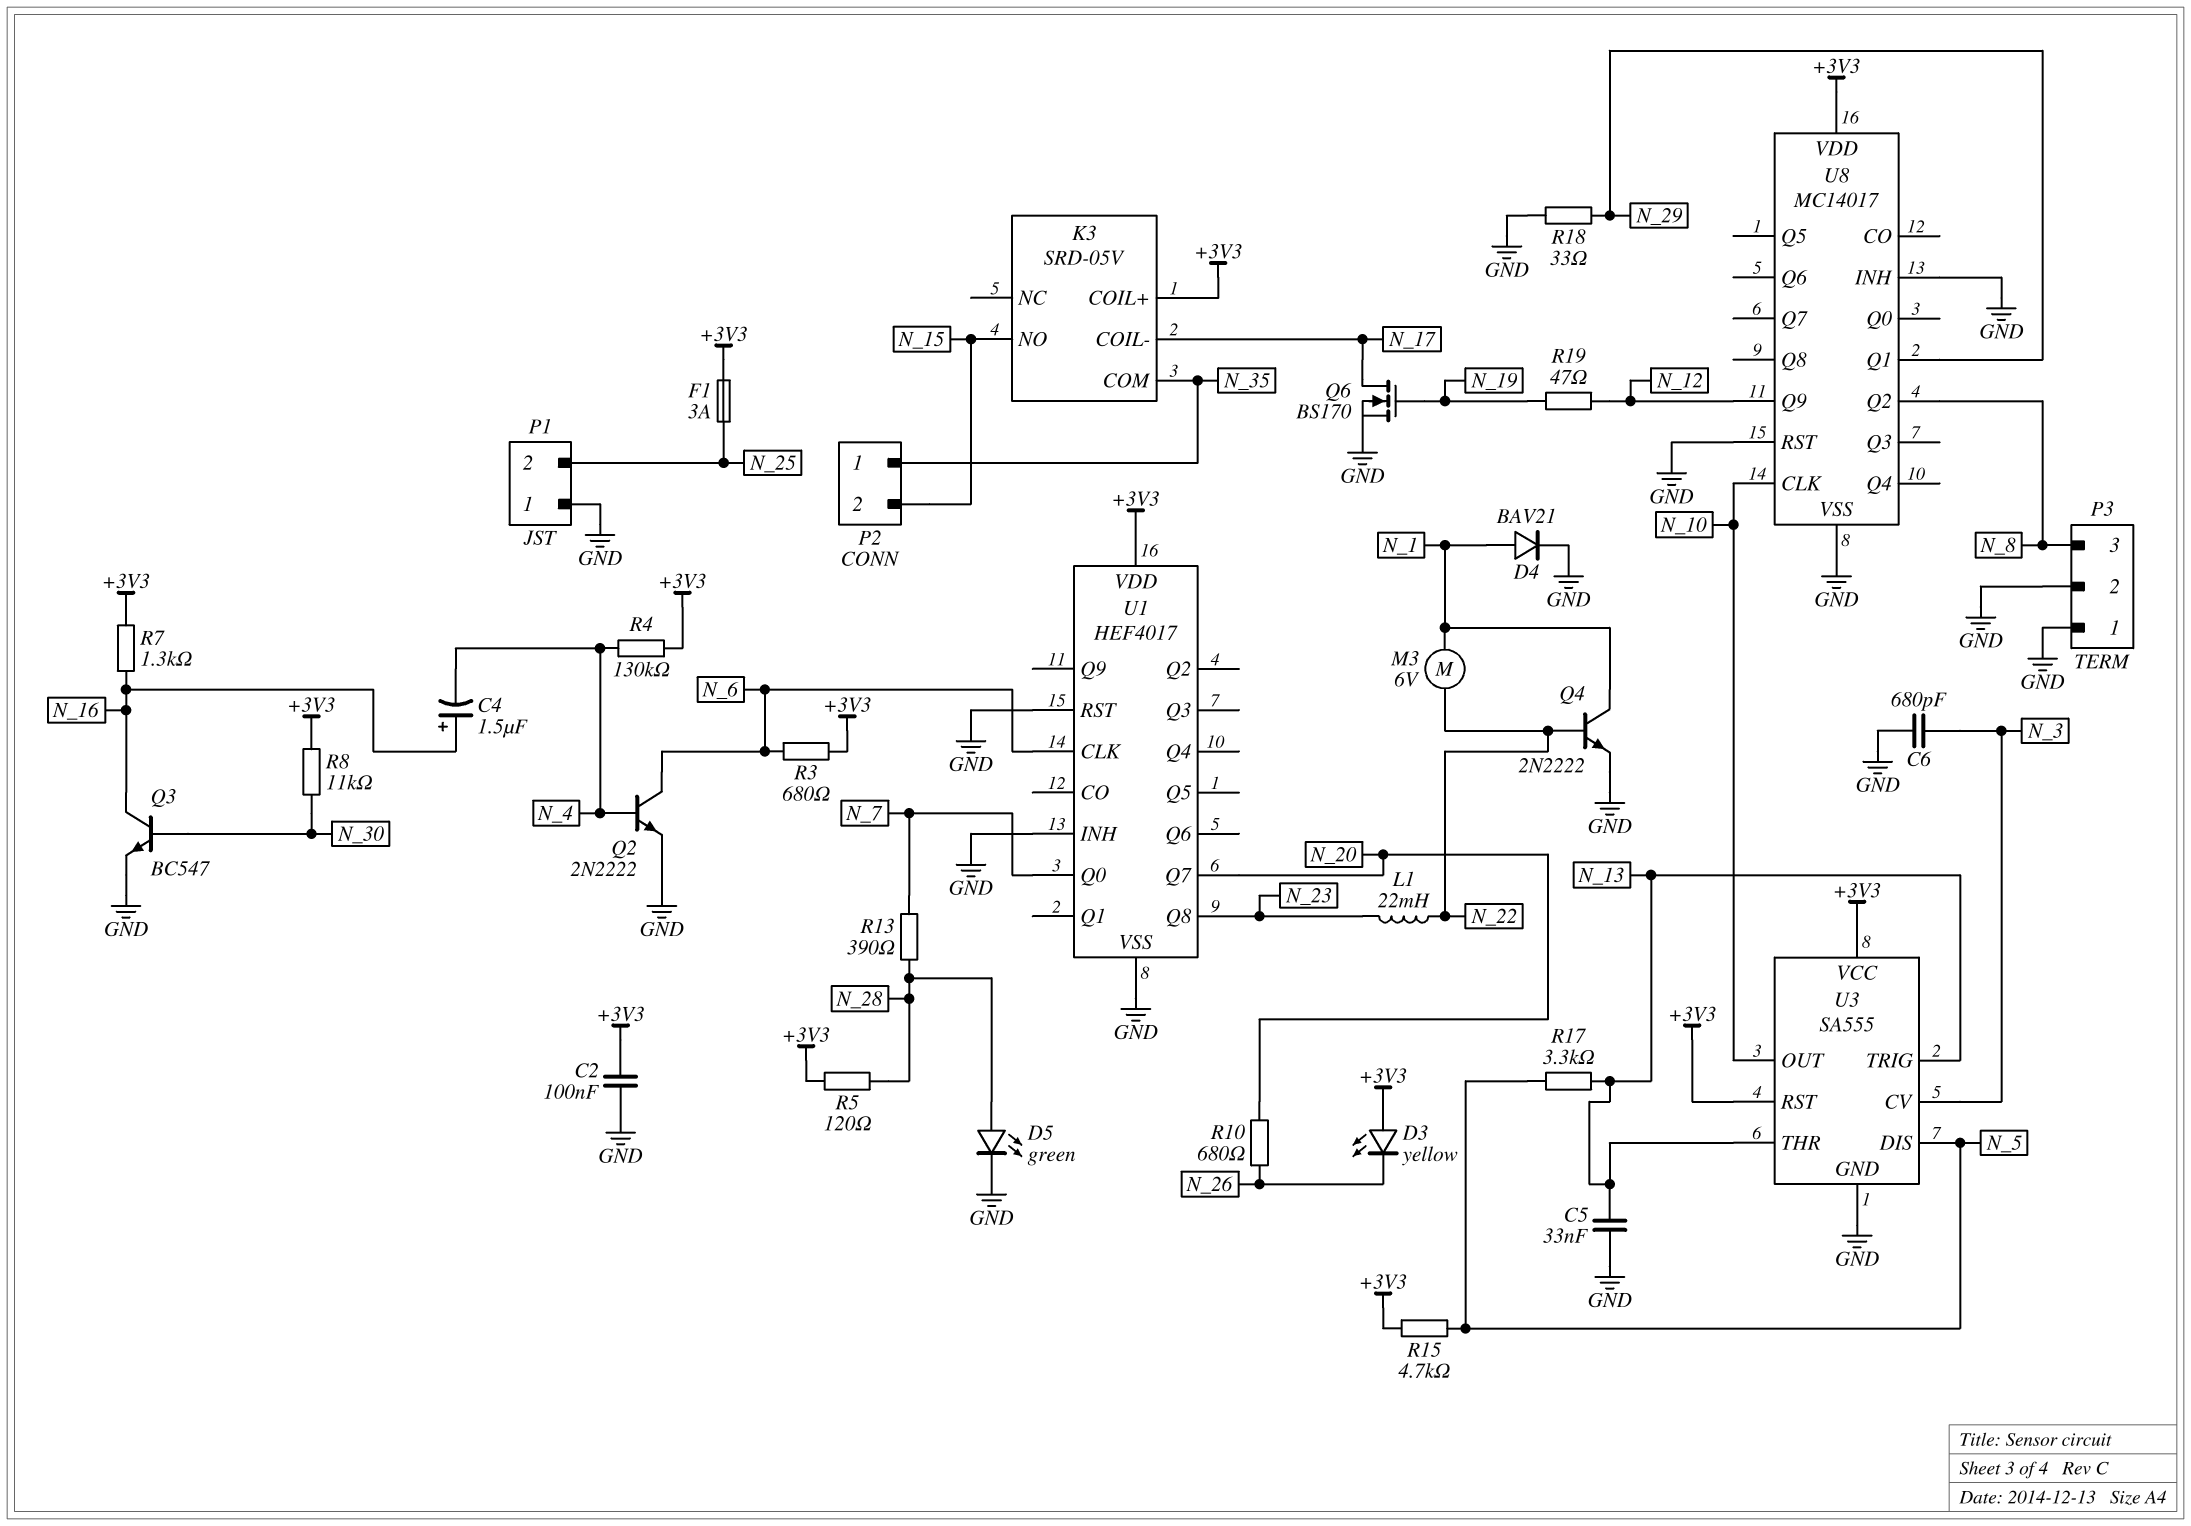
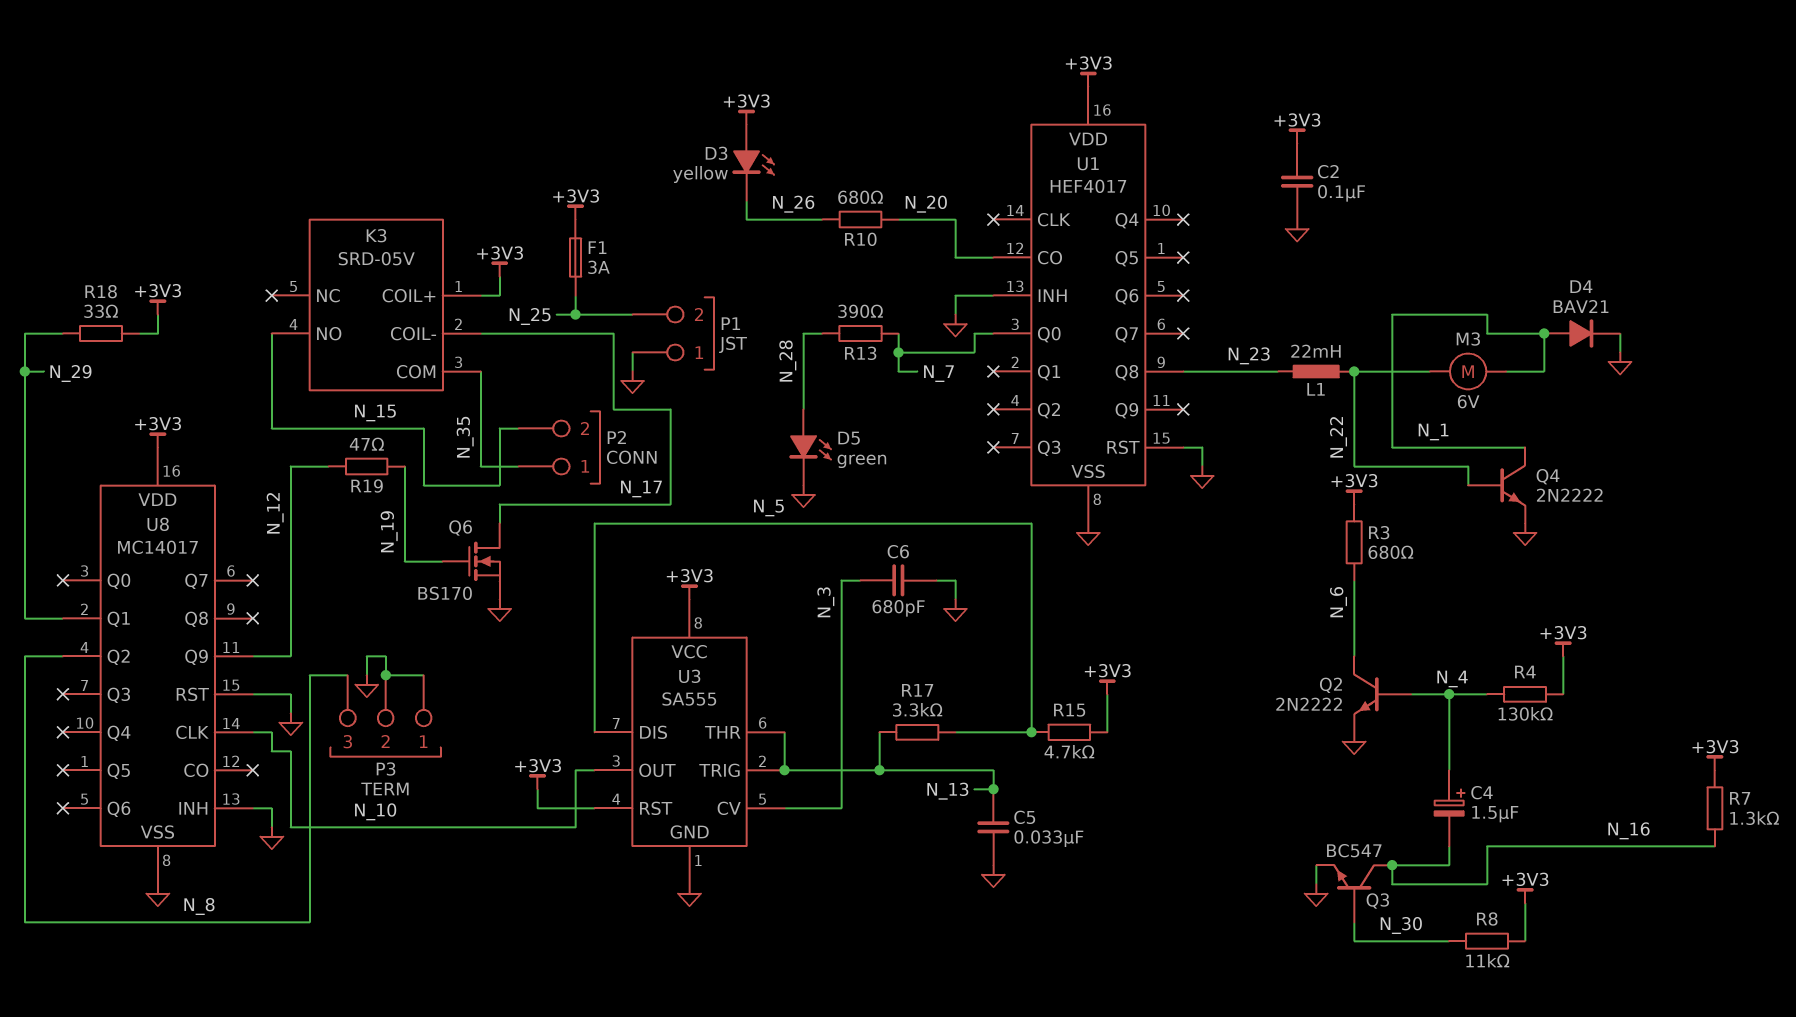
C4: 1.5uF (plus N_16, minus N_4) -> 1.5uF (plus N_4, minus N_16)
R5: 120 (+3V3, N_28) -> none
R18: 33 (GND, N_29) -> 33 (+3V3, N_29)
U1 pin CLK: N_6 -> none
U1 pin CO: none -> N_20
U1 pin Q7: N_20 -> none

